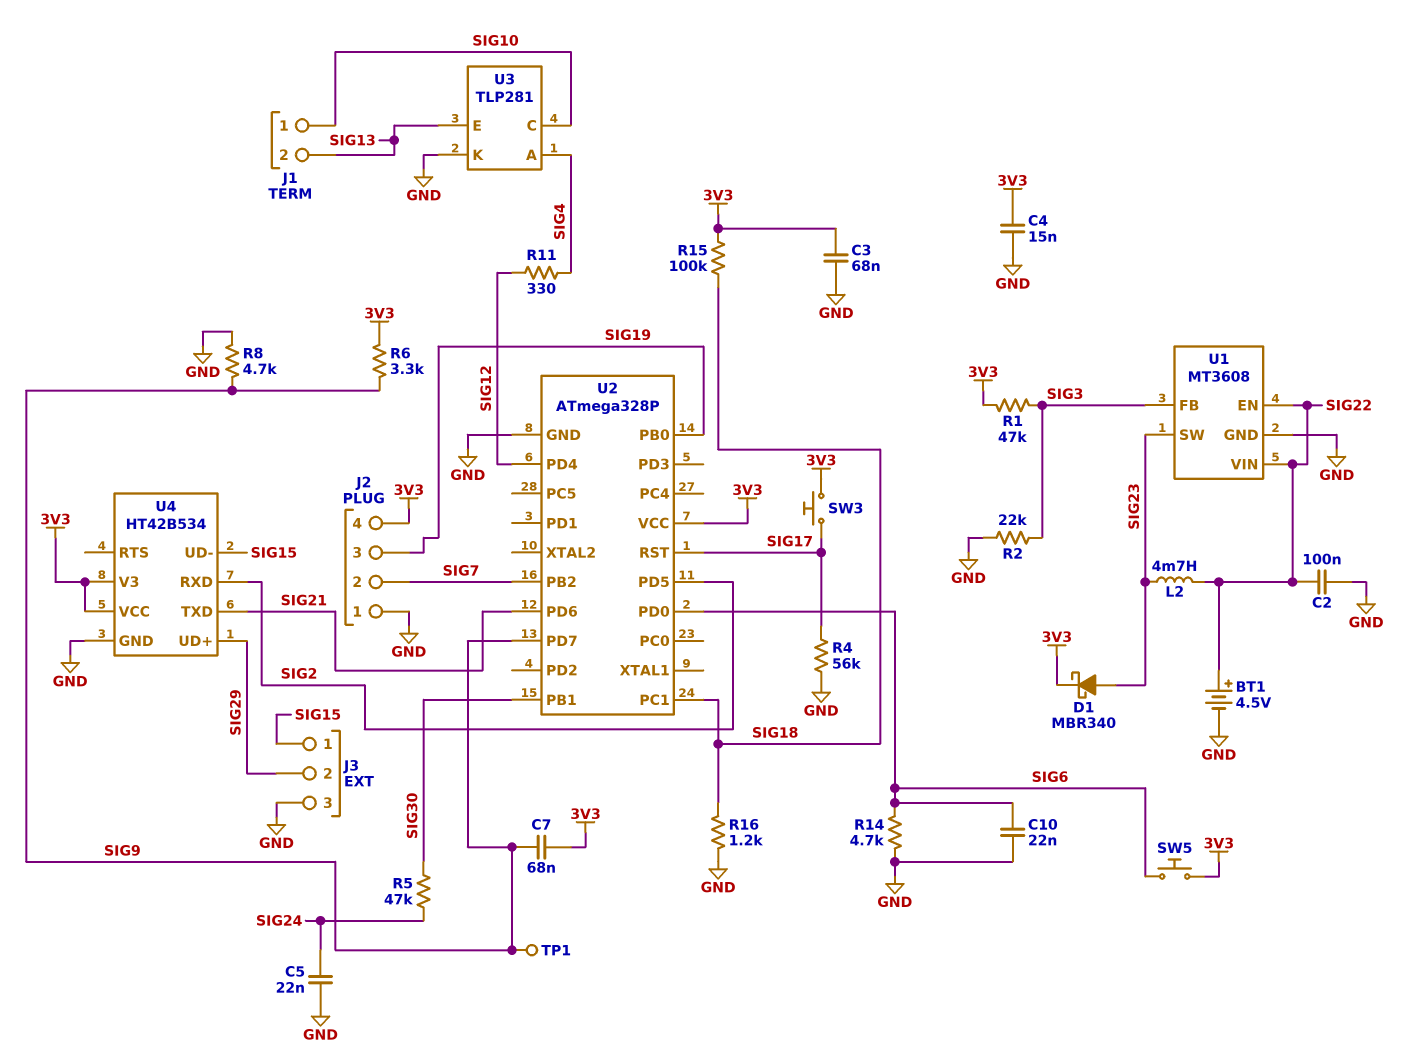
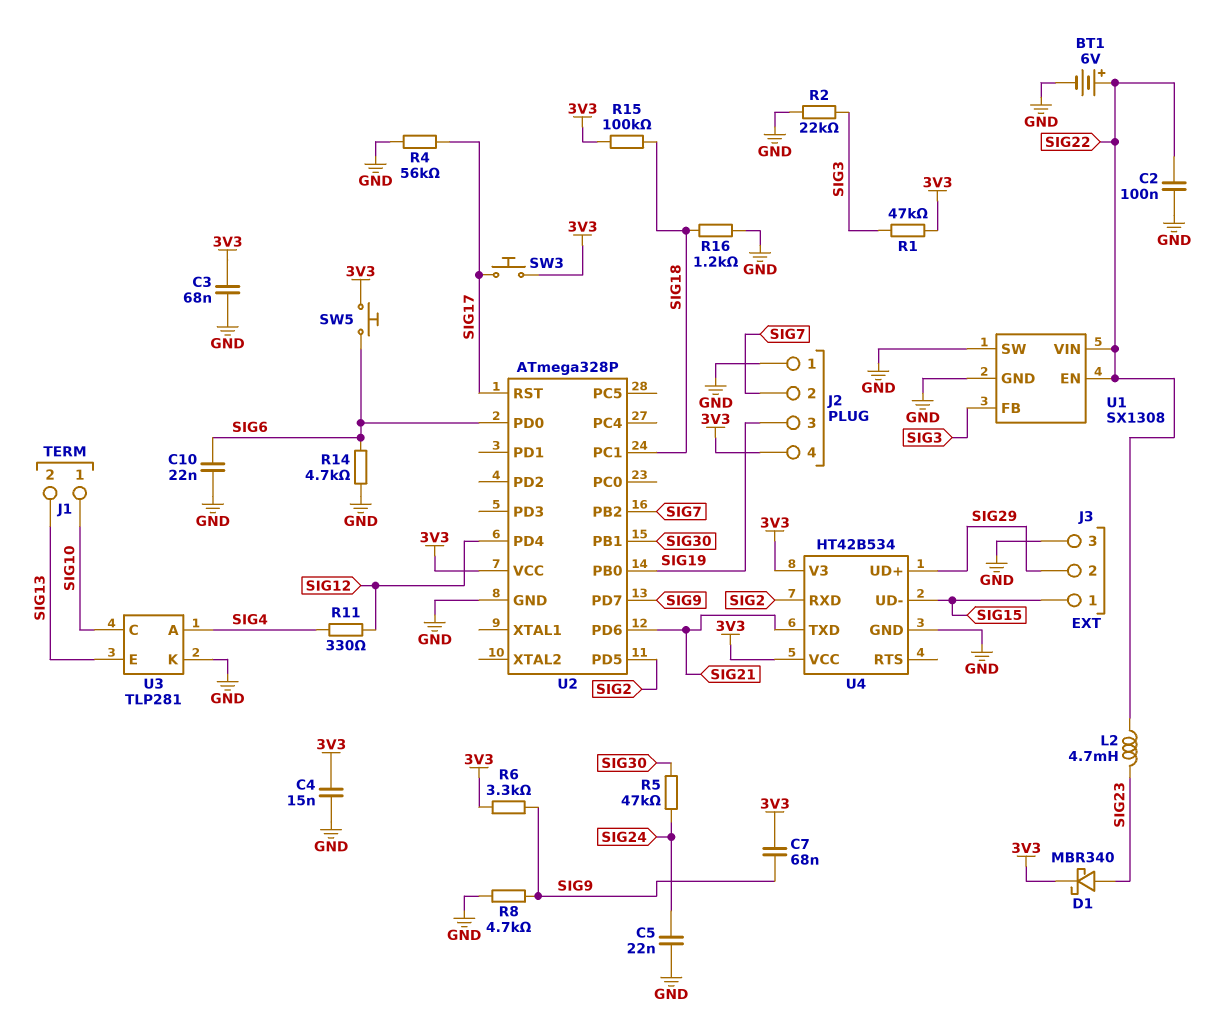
BT1: 4.5V (plus SIG22, minus GND) -> 6V (plus SIG22, minus GND)
TP1: test point (SIG9) -> none
U1: MT3608 -> SX1308
U1 pin SW: SIG23 -> GND

